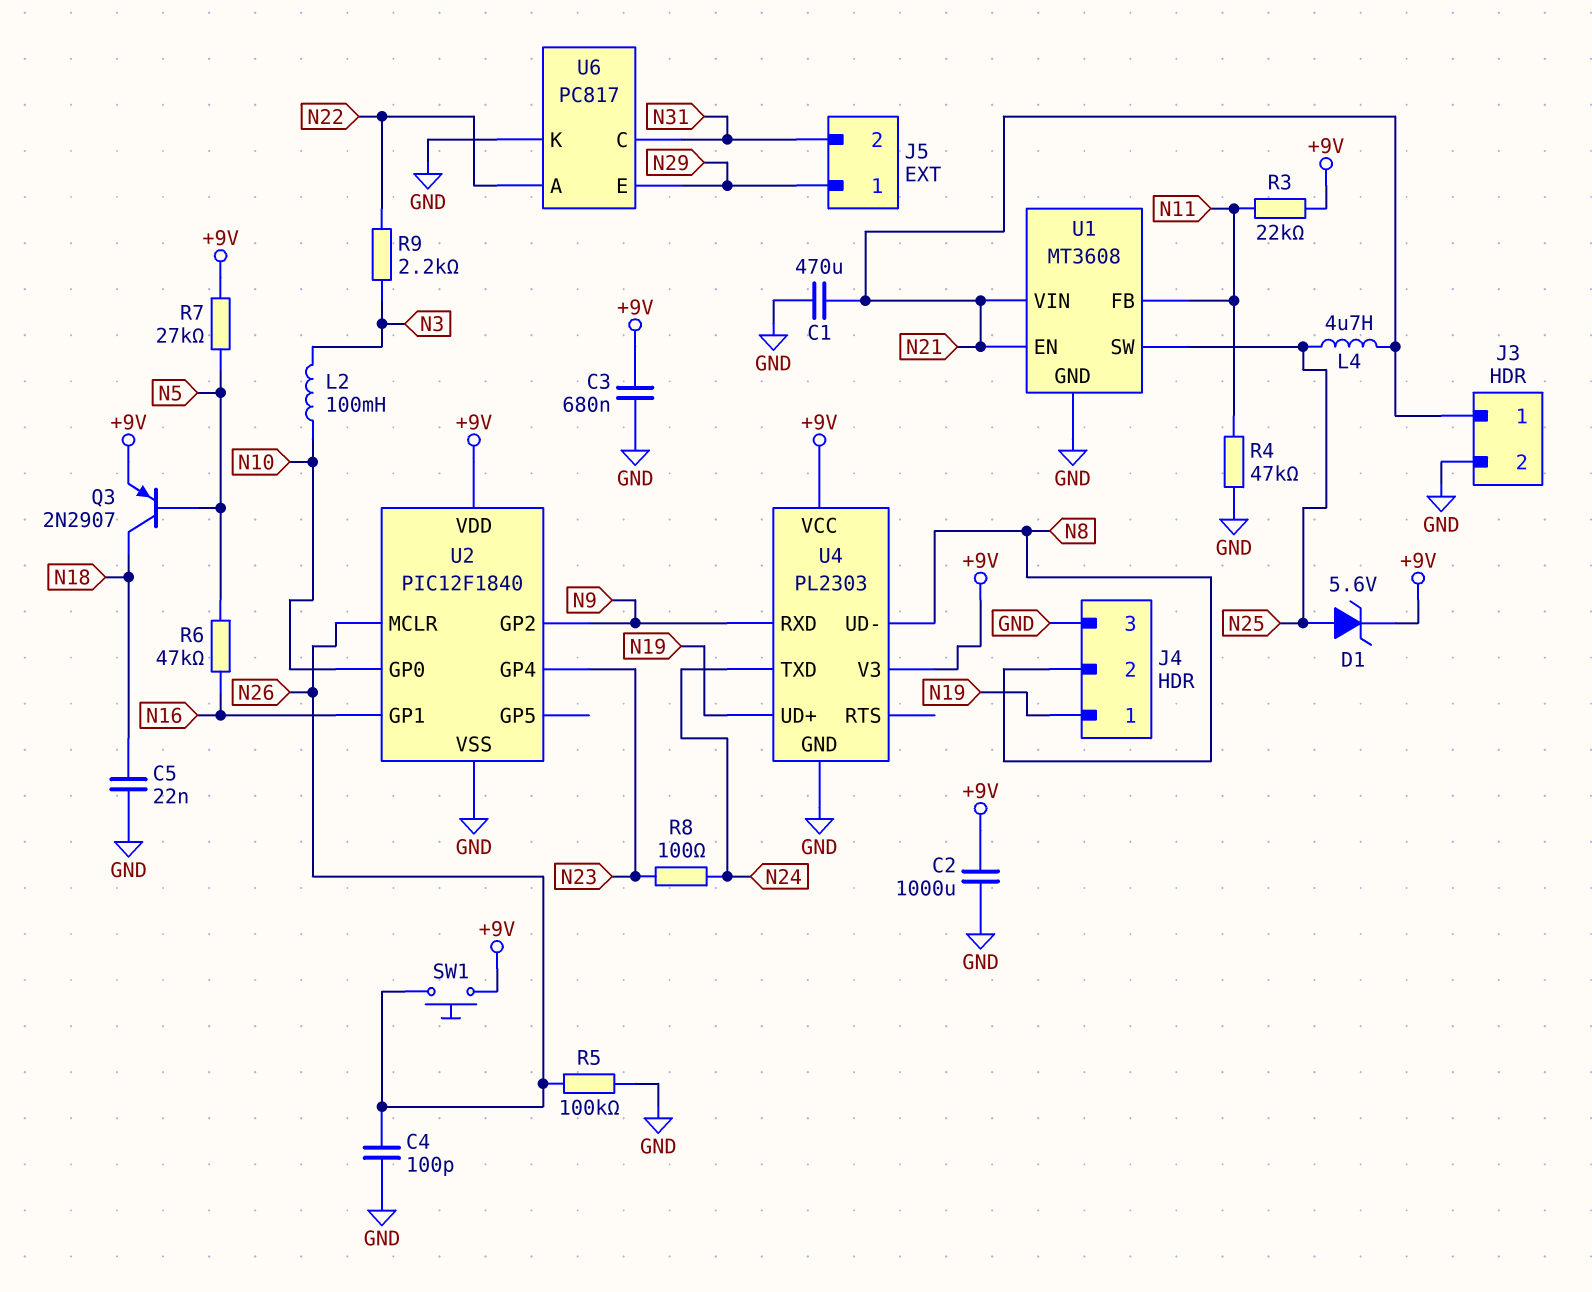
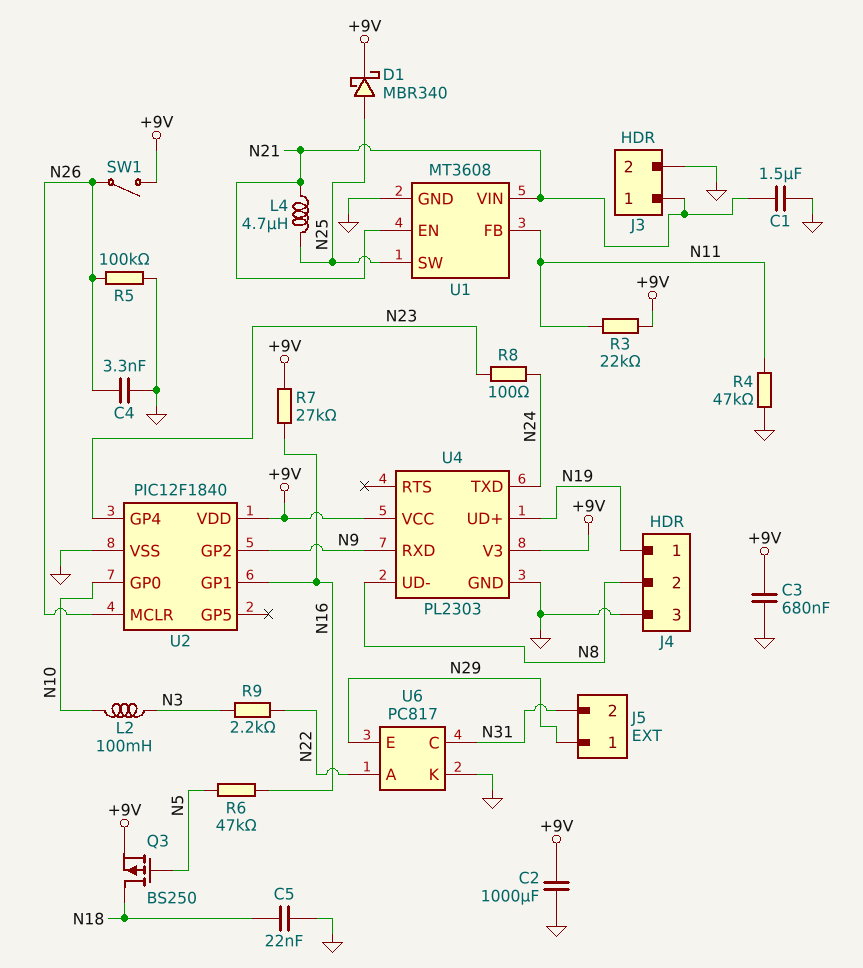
C1: 470uF (GND, N21) -> 1.5uF (GND, N21)
C4: 100pF (GND, N26) -> 3.3nF (GND, N26)
D1: zener 5.6V (A N25, K +9V) -> schottky MBR340 (A N25, K +9V)
Q3: PNP 2N2907 (B N5, C N18, E +9V) -> PMOS BS250 (G N5, D N18, S +9V)
R7: 27k (+9V, N5) -> 27k (+9V, N16)
SW1: button (+9V, N26) -> switch (+9V, N26)

